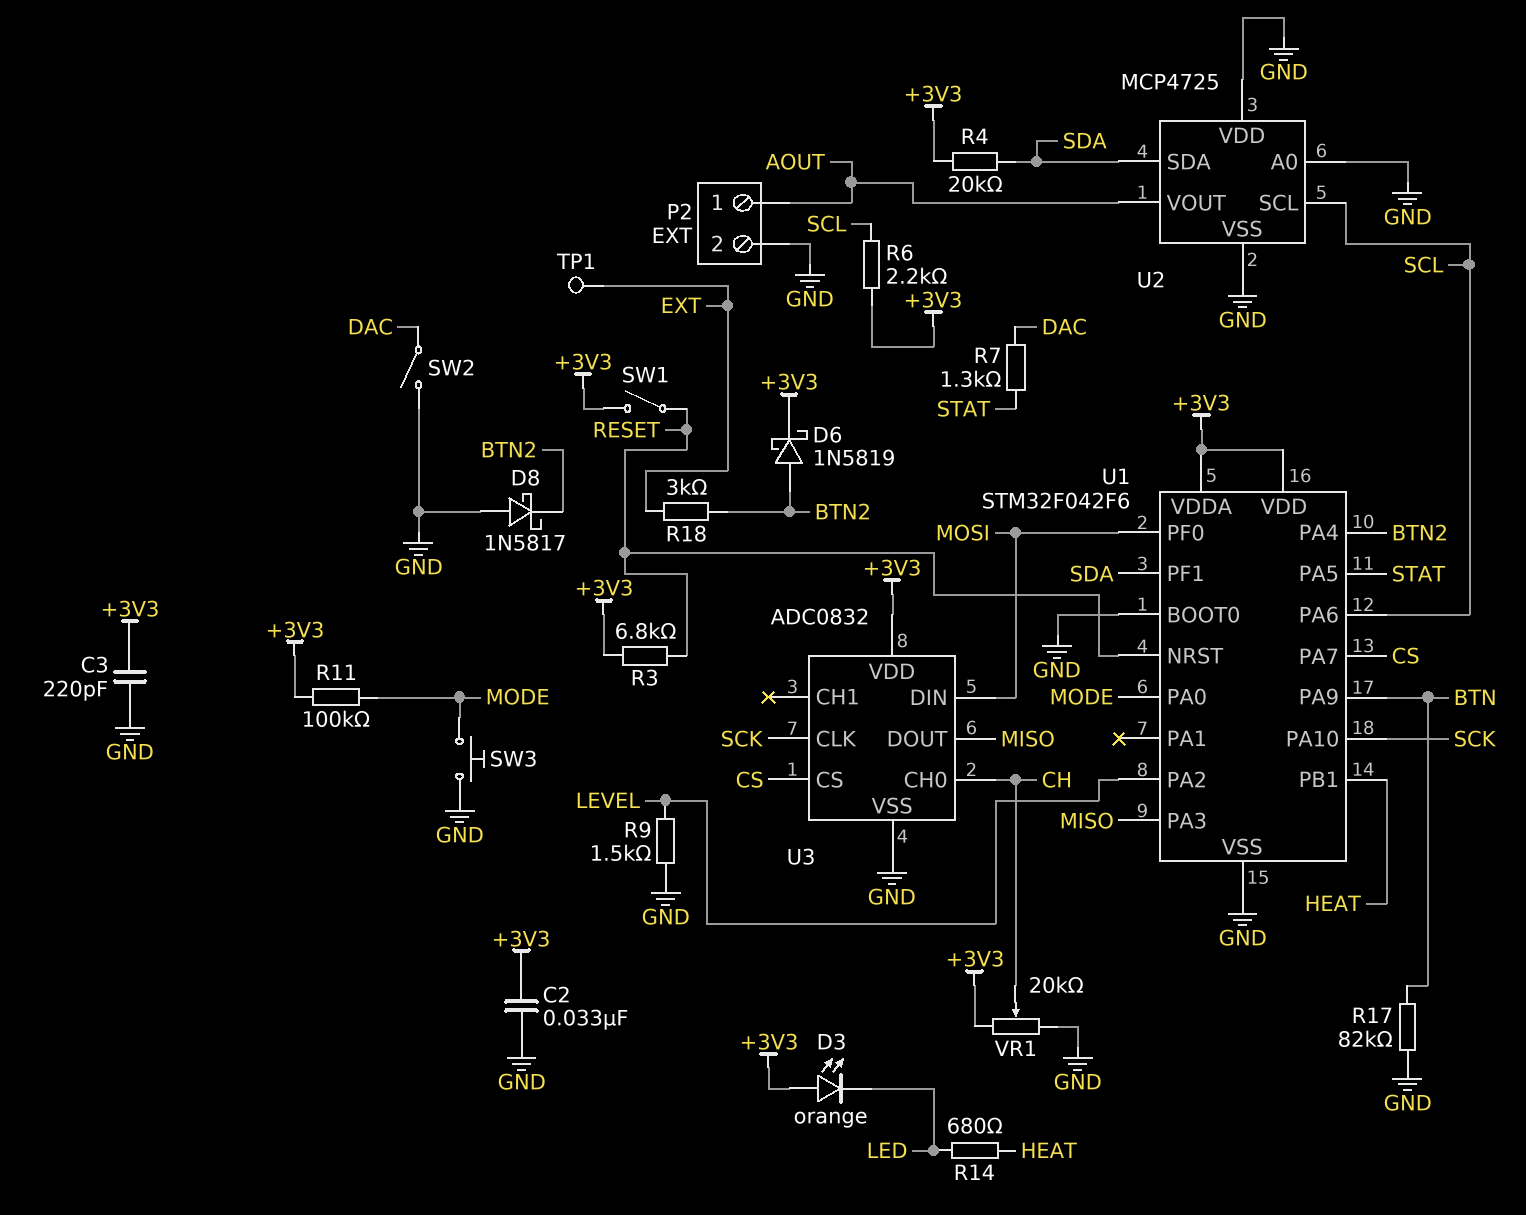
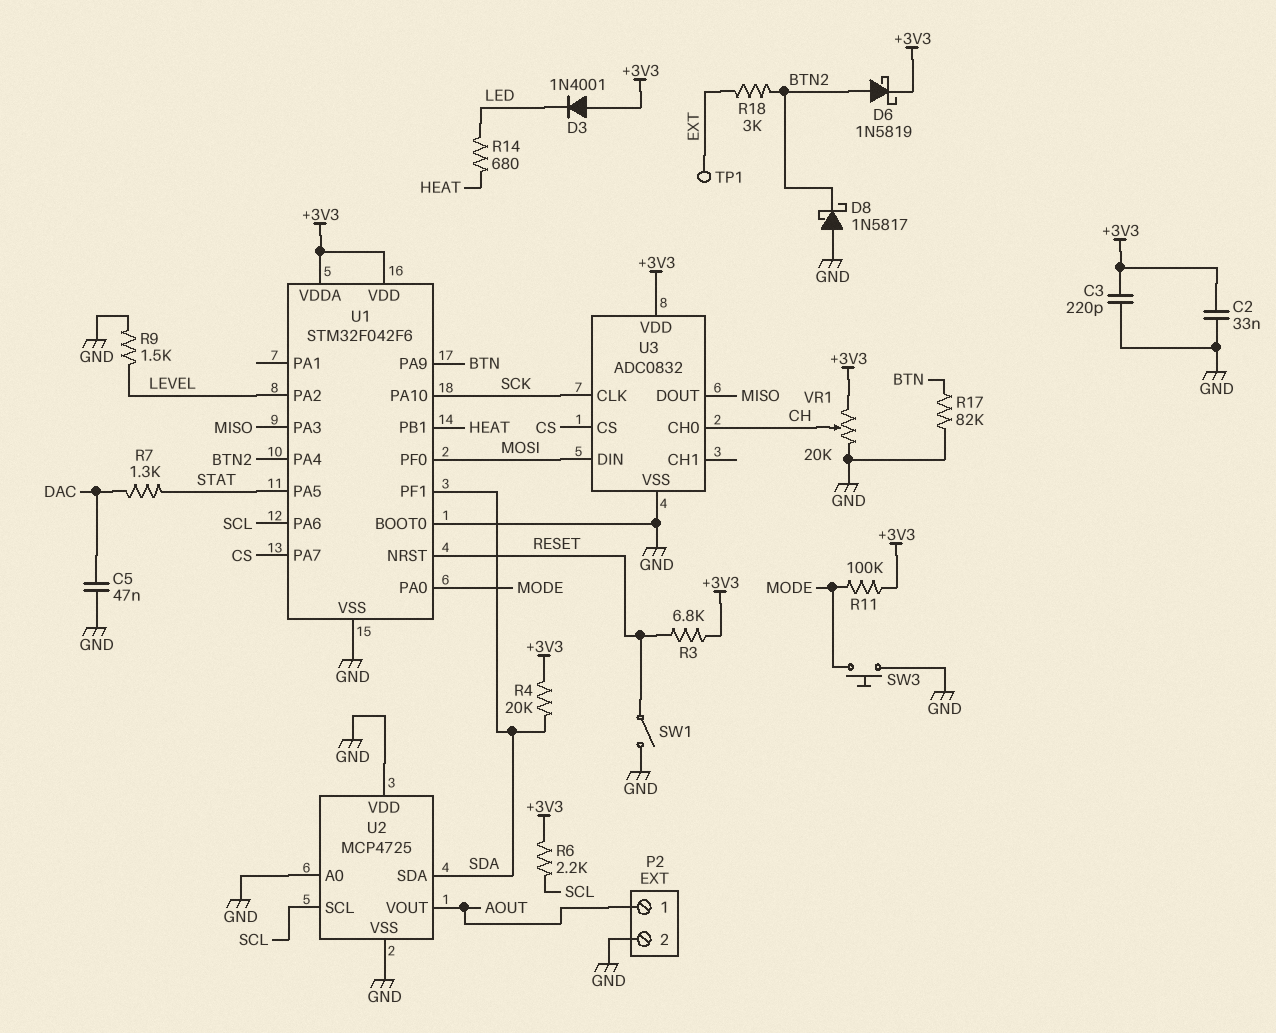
C5: none -> 47nF (DAC, GND)
D3: LED orange (A +3V3, K LED) -> diode 1N4001 (A +3V3, K LED)
SW1: switch (+3V3, RESET) -> switch (GND, RESET)
SW2: switch (DAC, GND) -> none

